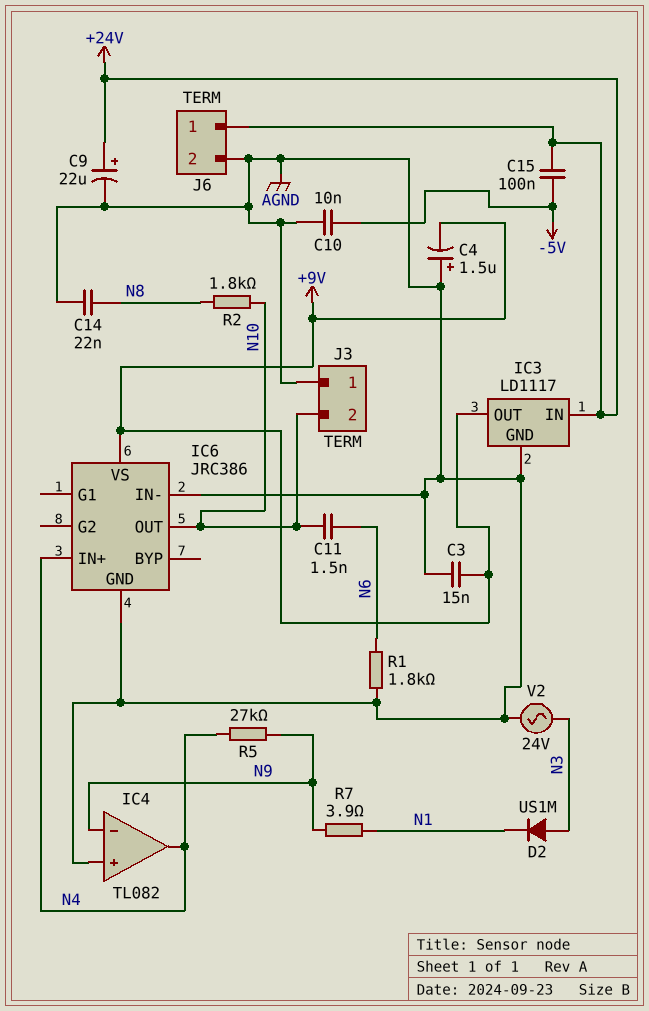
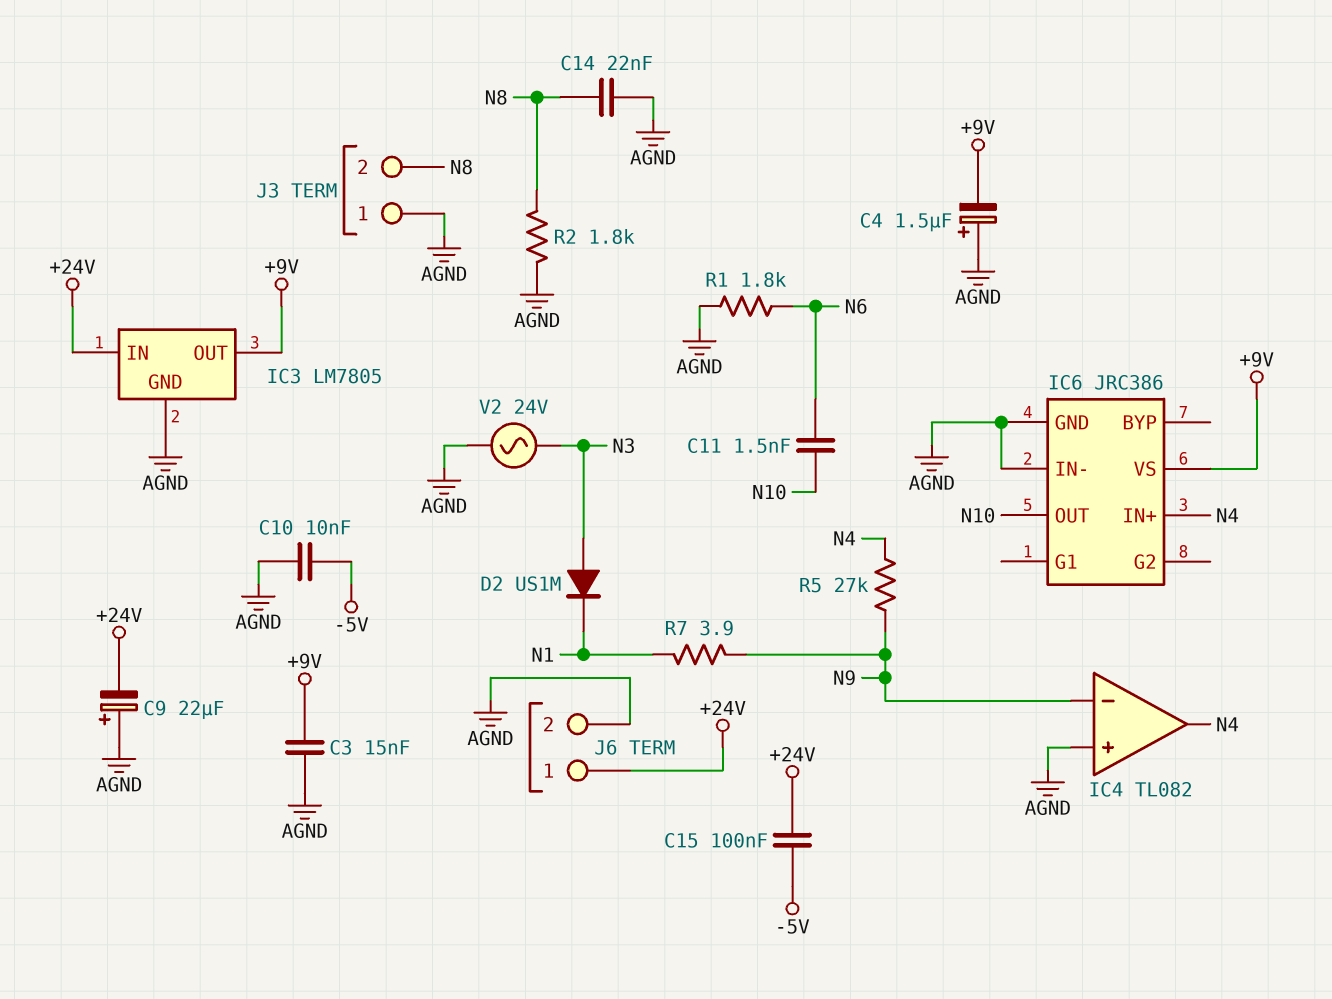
C9: 22uF (plus +24V, minus AGND) -> 22uF (plus AGND, minus +24V)
IC3: LD1117 -> LM7805
J3 pin 2: N10 -> N8
R2: 1.8k (N8, N10) -> 1.8k (AGND, N8)

